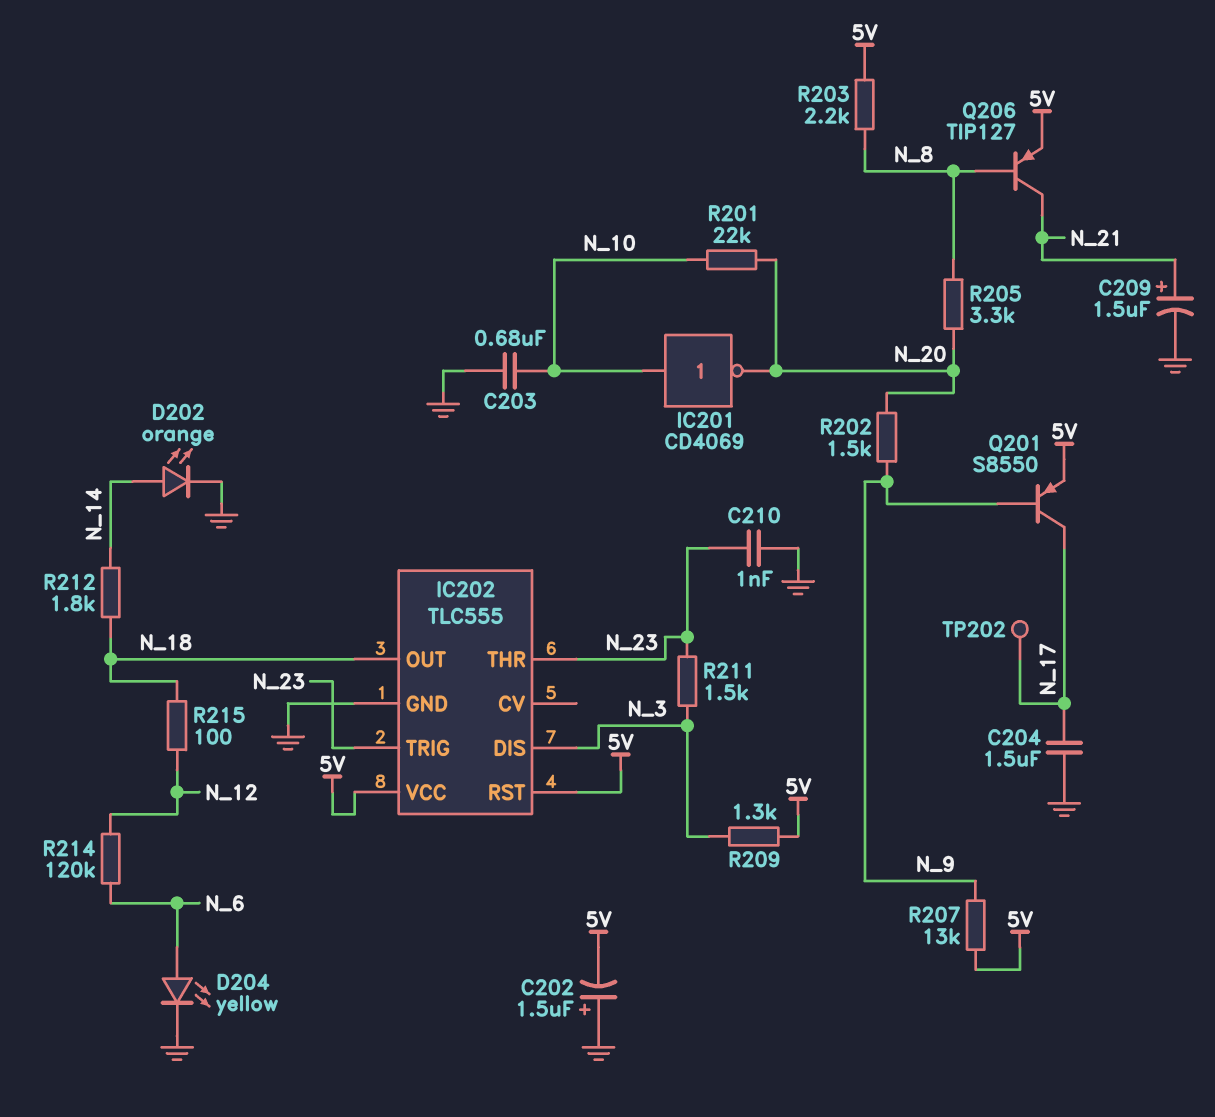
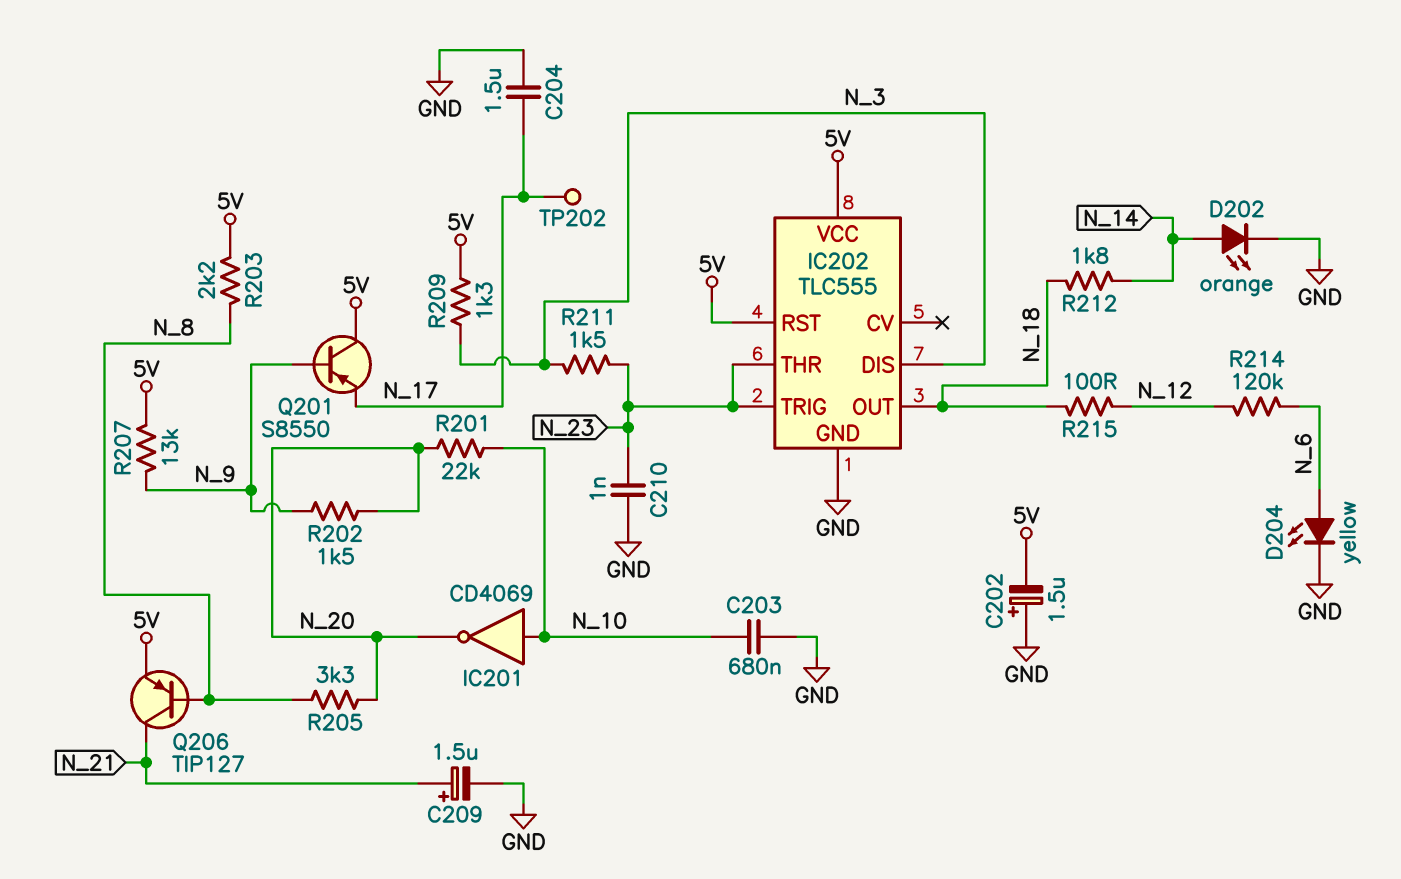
Q201: PNP S8550 (B N_9, C N_17, E 5V) -> PNP S8550 (B N_9, C 5V, E N_17)

